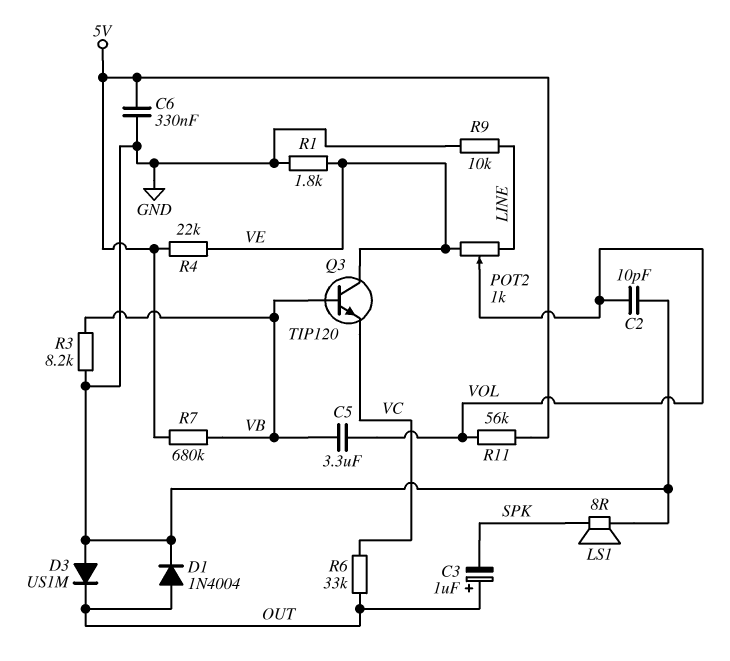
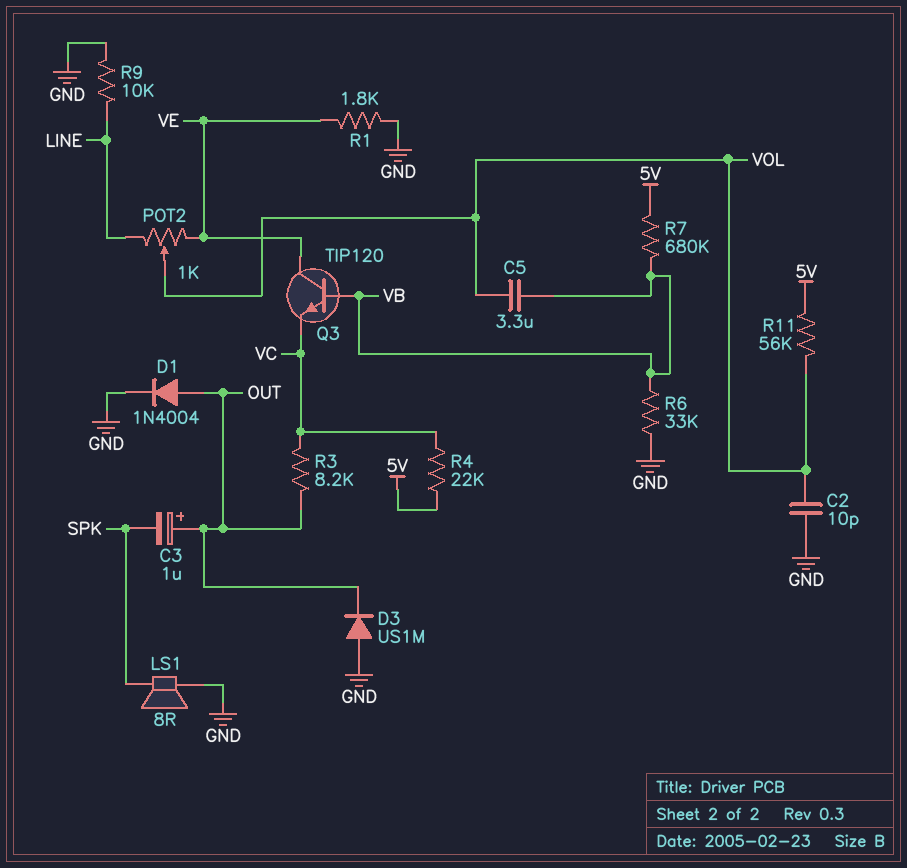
C6: 330nF (5V, GND) -> none
R3: 8.2k (GND, VB) -> 8.2k (OUT, VC)
R4: 22k (5V, VE) -> 22k (5V, VC)
R6: 33k (OUT, VC) -> 33k (GND, VB)

